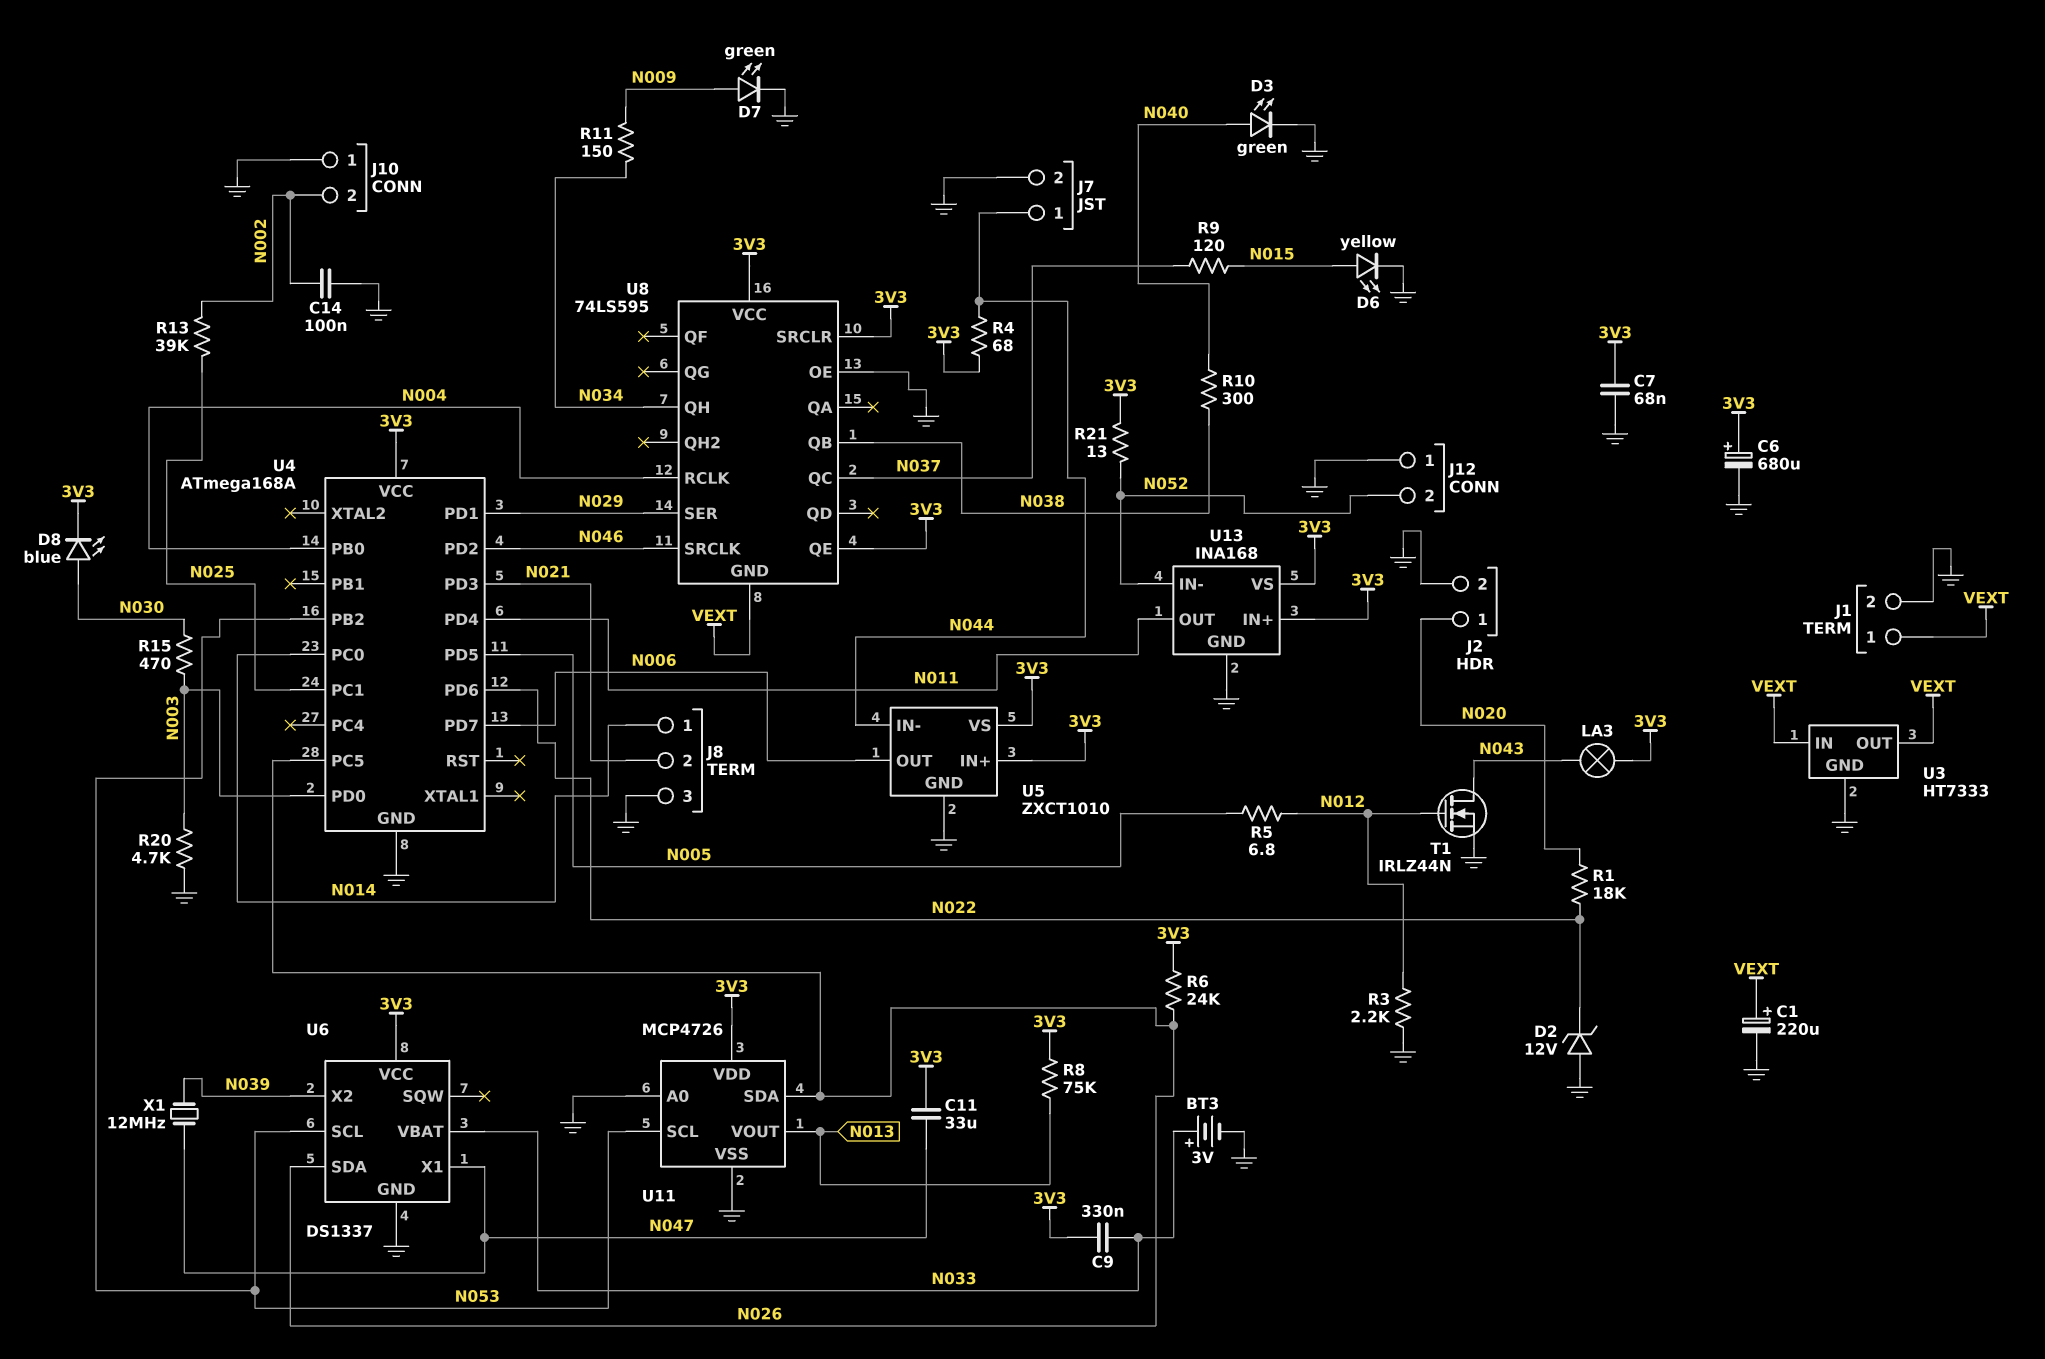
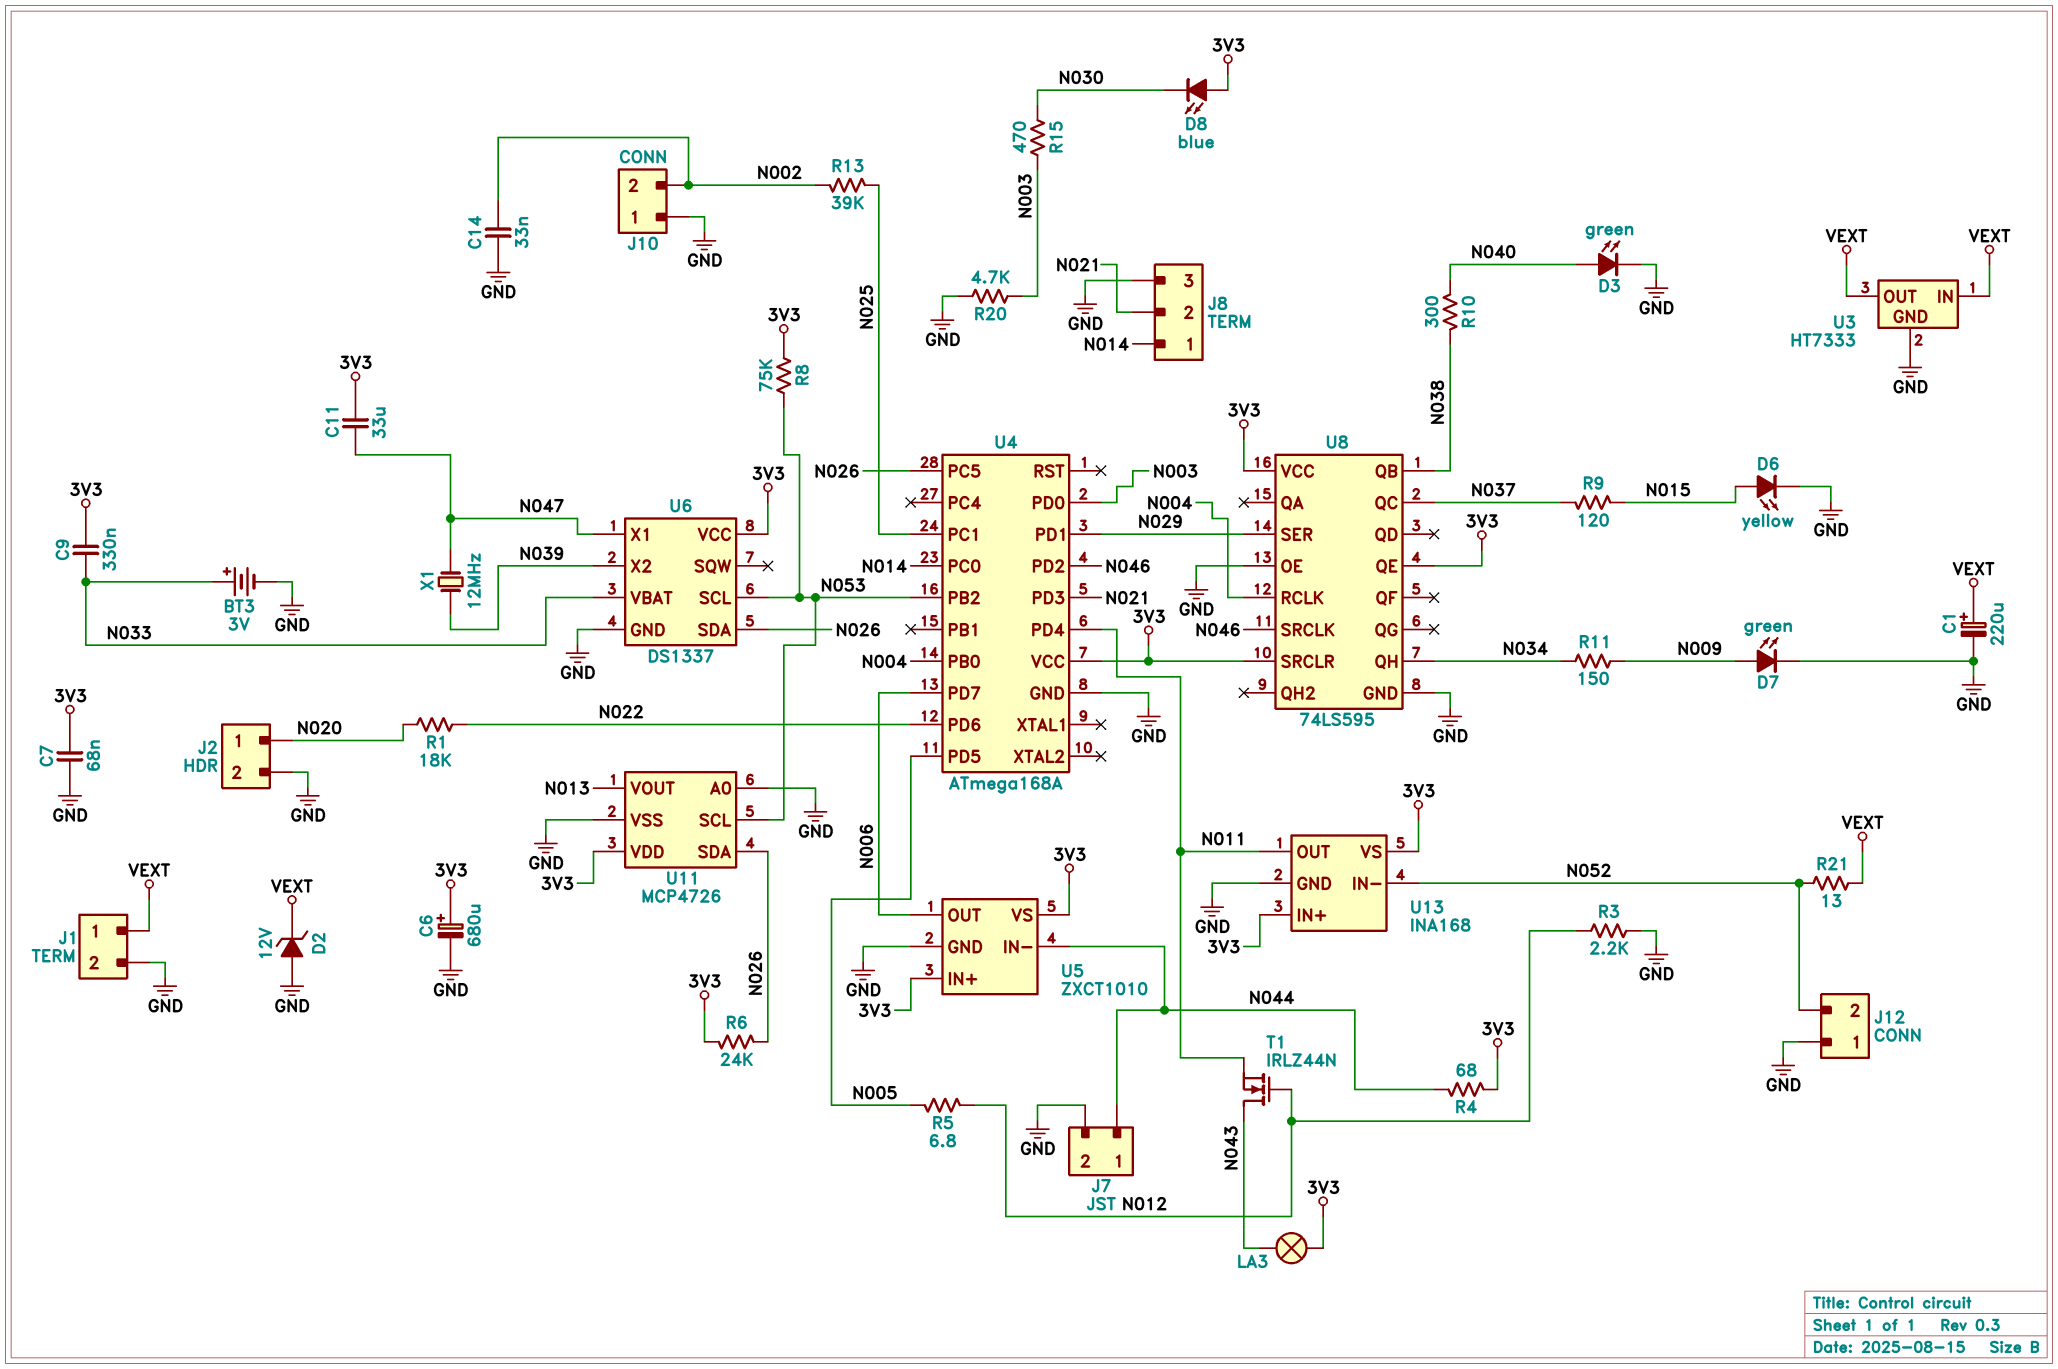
C14: 100nF (GND, N002) -> 33nF (GND, N002)
D2: zener 12V (A GND, K N022) -> zener 12V (A GND, K VEXT)
D8: LED blue (A N030, K 3V3) -> LED blue (A 3V3, K N030)
R8: 75k (3V3, N013) -> 75k (3V3, N053)
R21: 13 (3V3, N052) -> 13 (N052, VEXT)
T1: NMOS IRLZ44N (G N012, D N043, S GND) -> NMOS IRLZ44N (G N012, D N043, S N011)
U8 pin GND: VEXT -> GND

